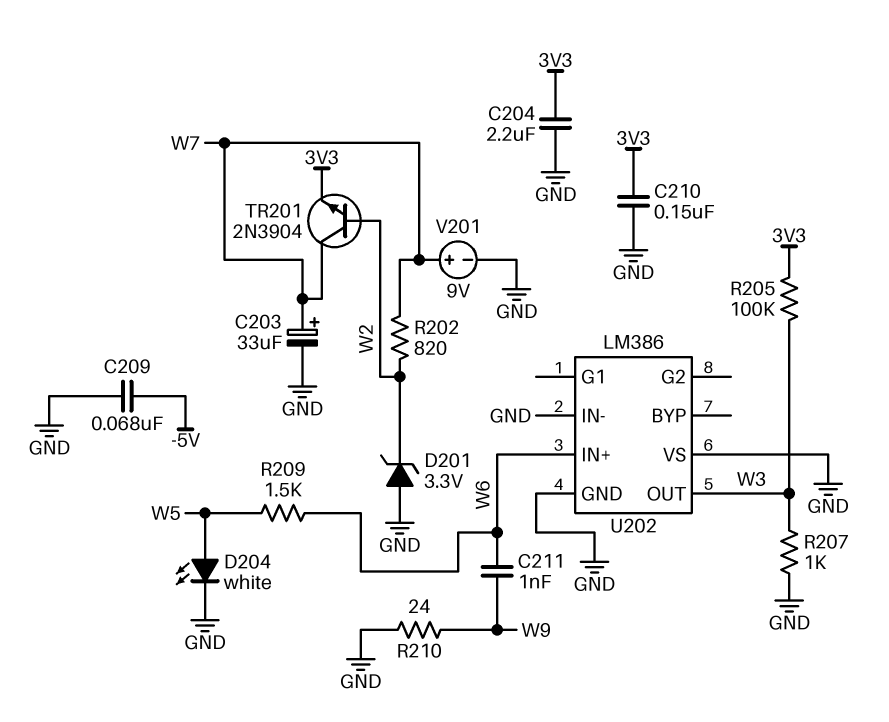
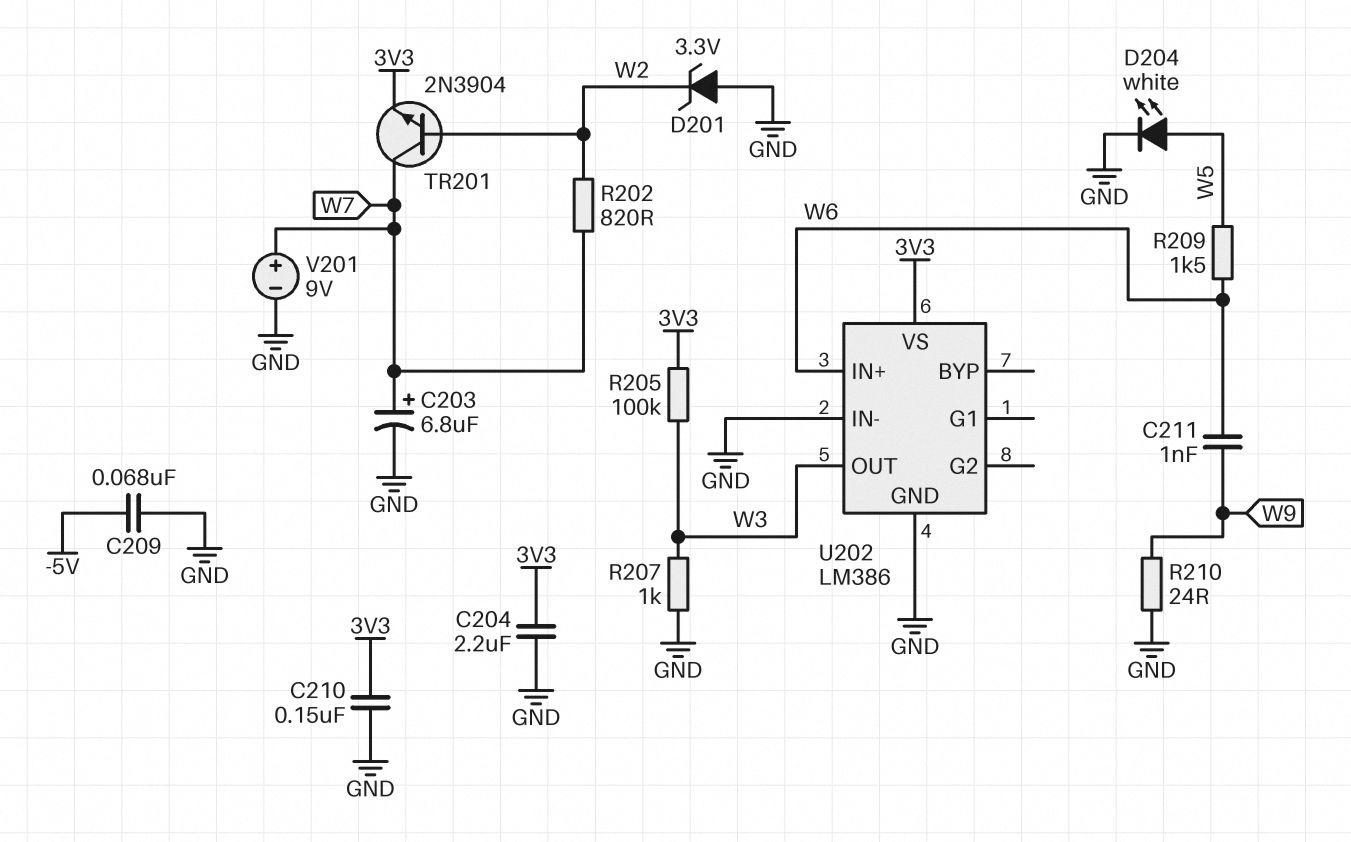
C203: 33uF (plus W7, minus GND) -> 6.8uF (plus W7, minus GND)
U202 pin VS: GND -> 3V3

